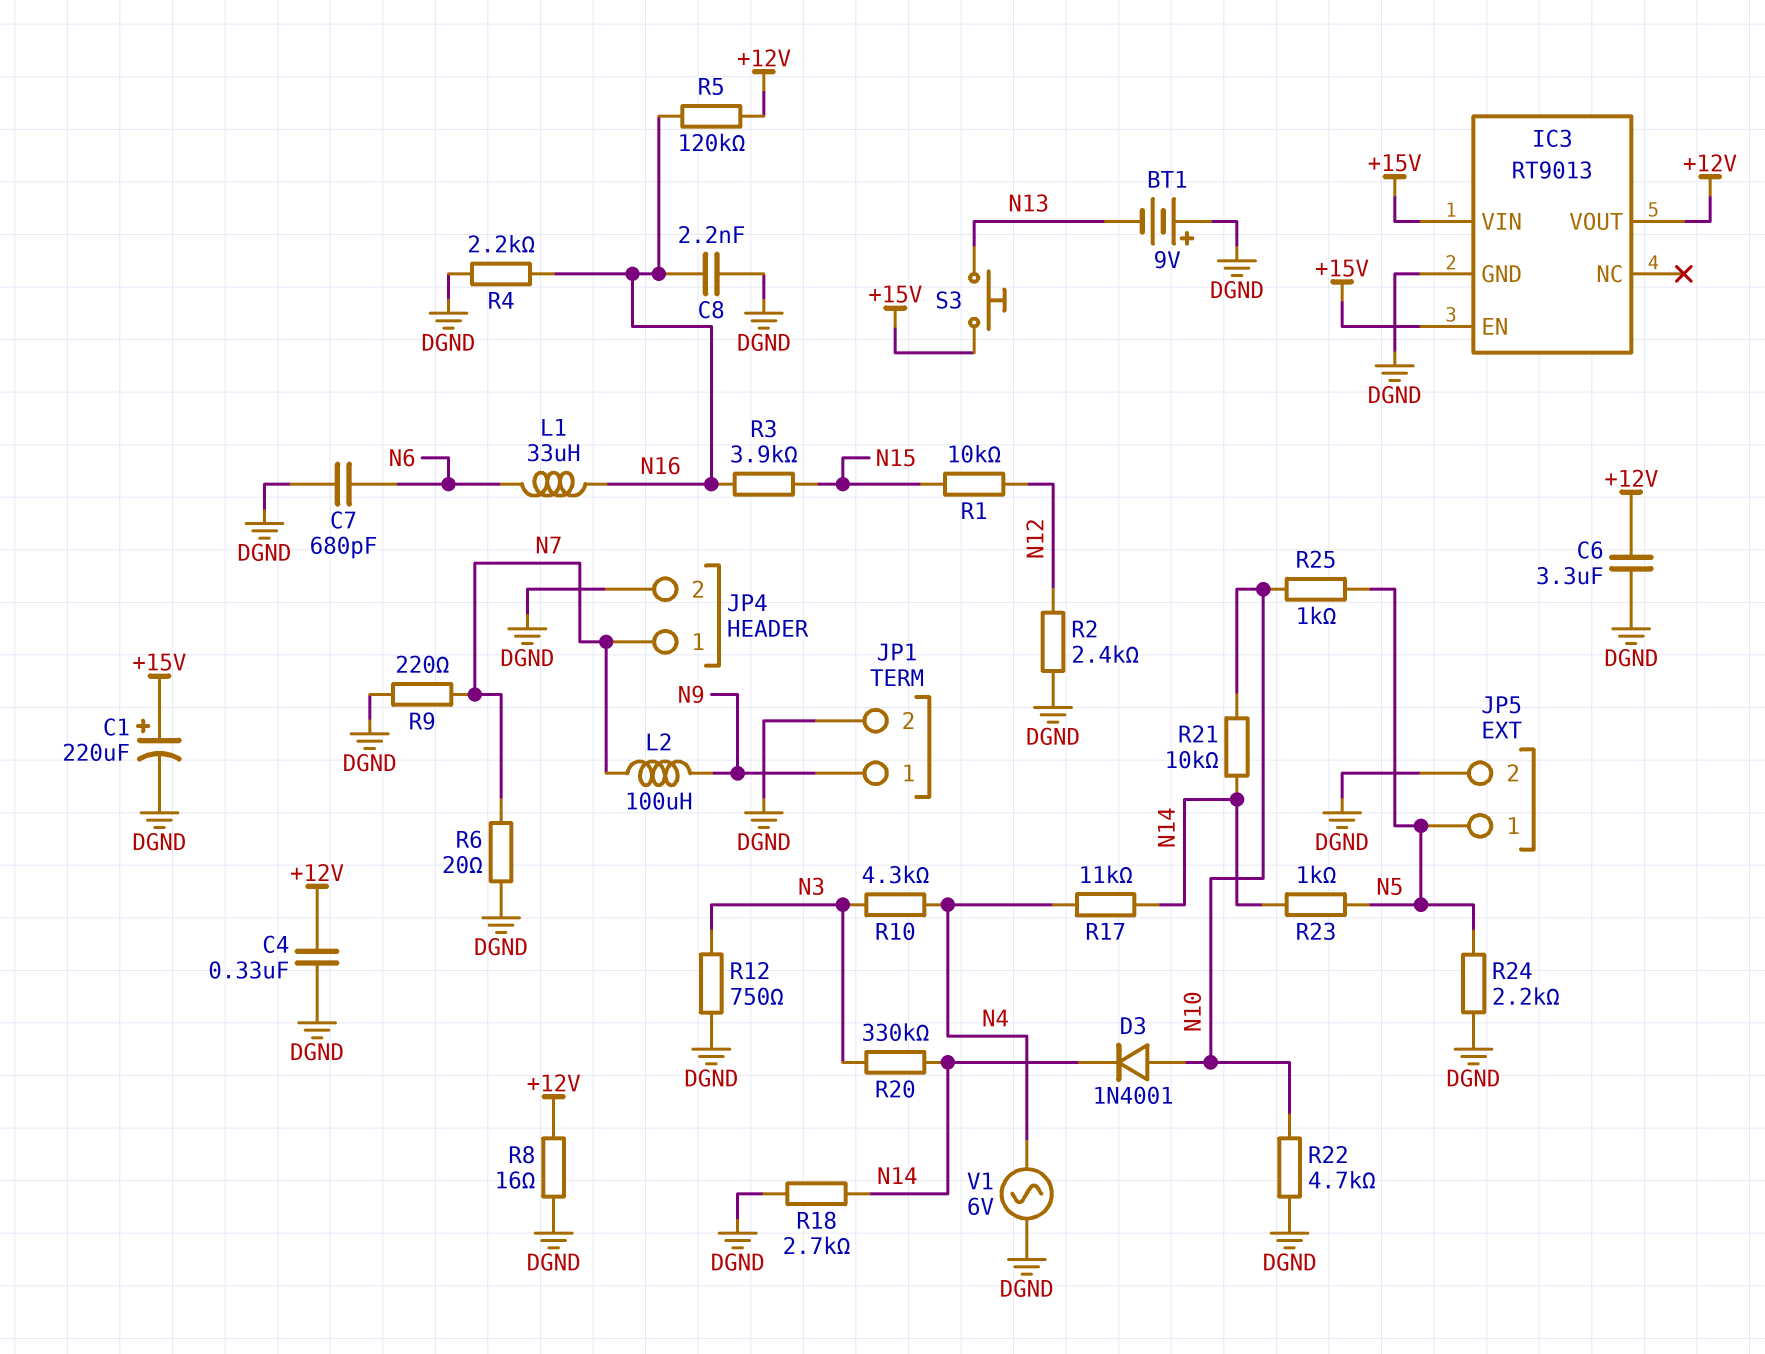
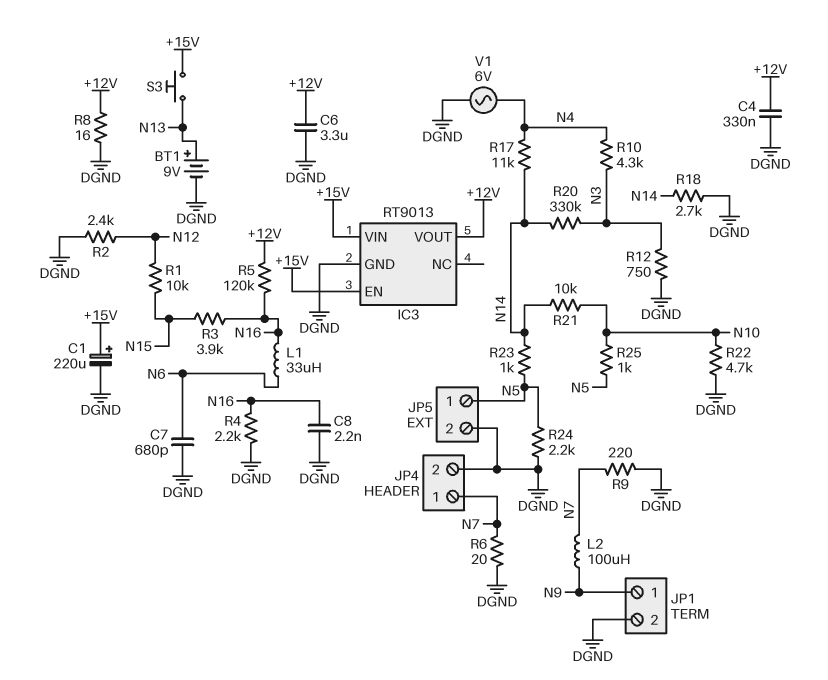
BT1: 9V (plus DGND, minus N13) -> 9V (plus N13, minus DGND)
D3: diode 1N4001 (A N10, K N14) -> none

